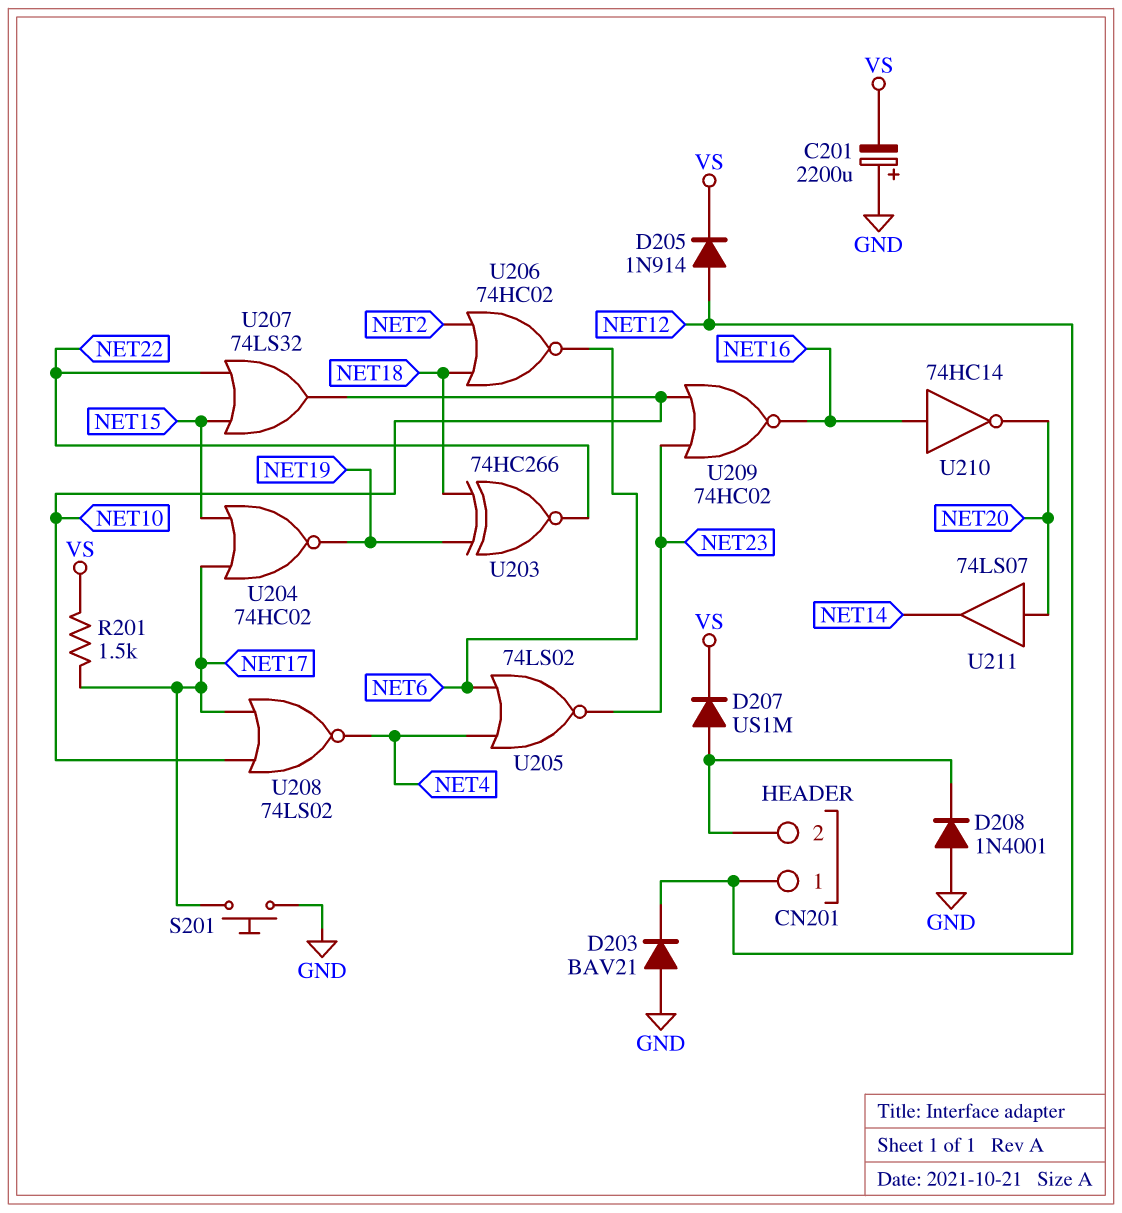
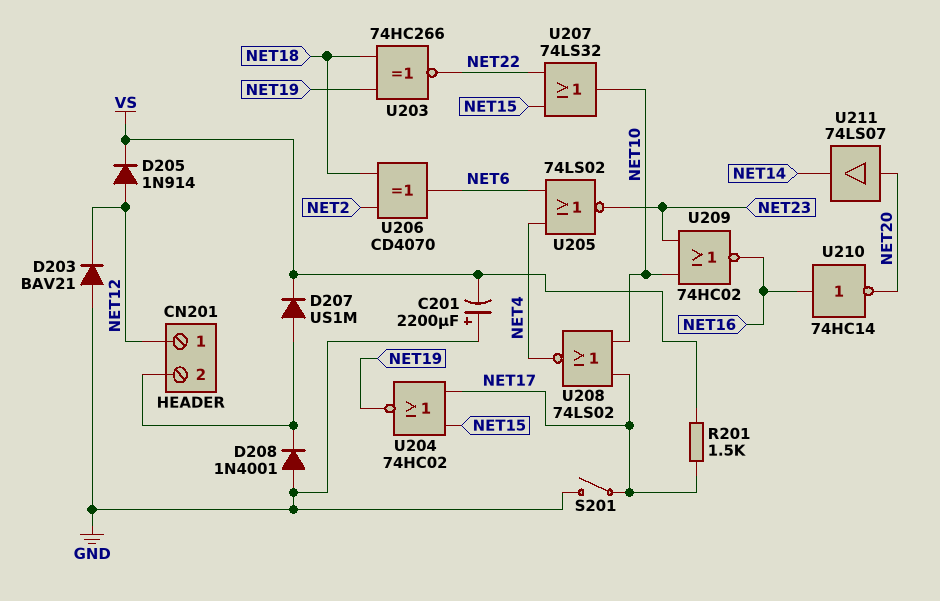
S201: button (GND, NET17) -> switch (GND, NET17)
U206: NOR 74HC02 (in NET2, in NET18, out NET6) -> XOR CD4070 (in NET2, in NET18, out NET6)

